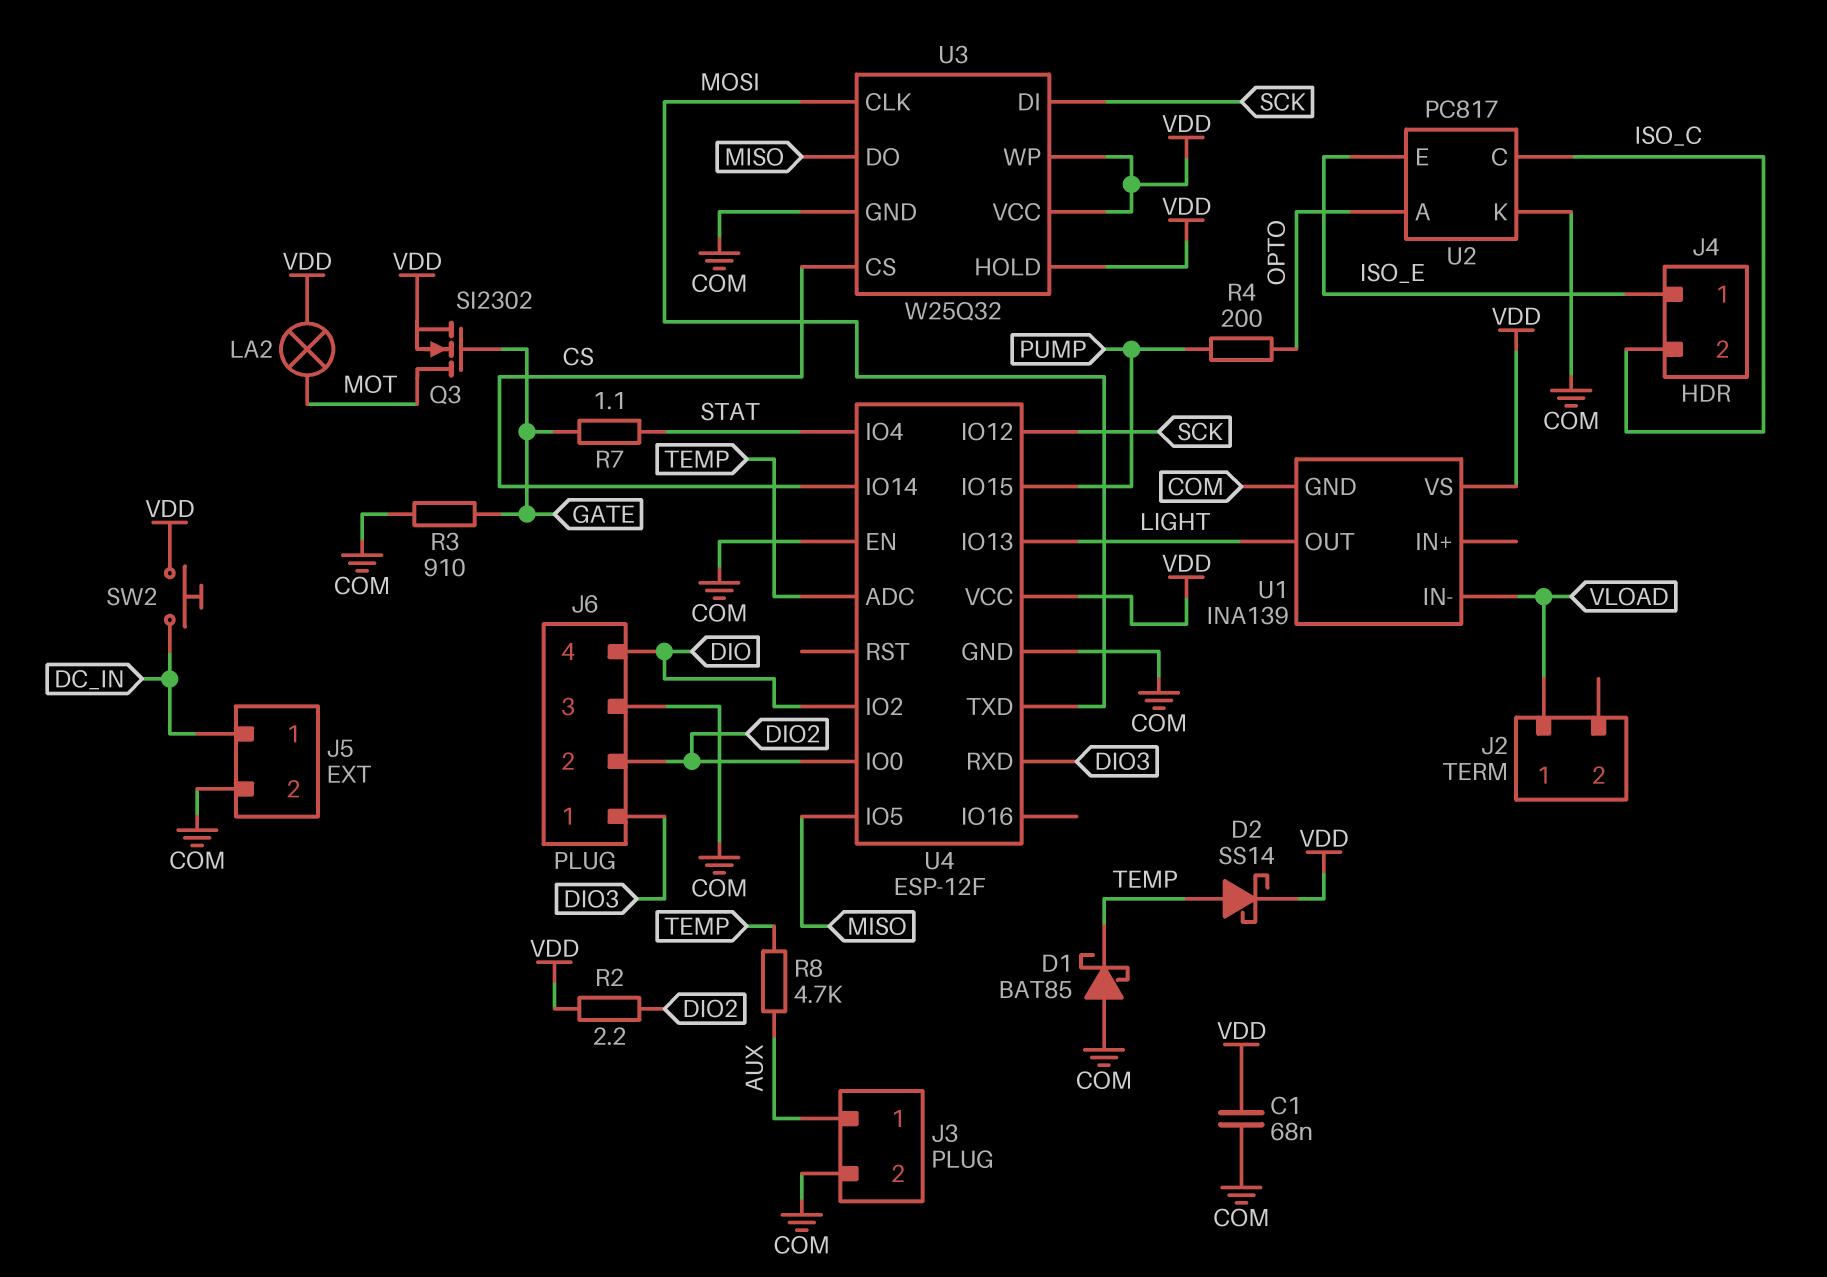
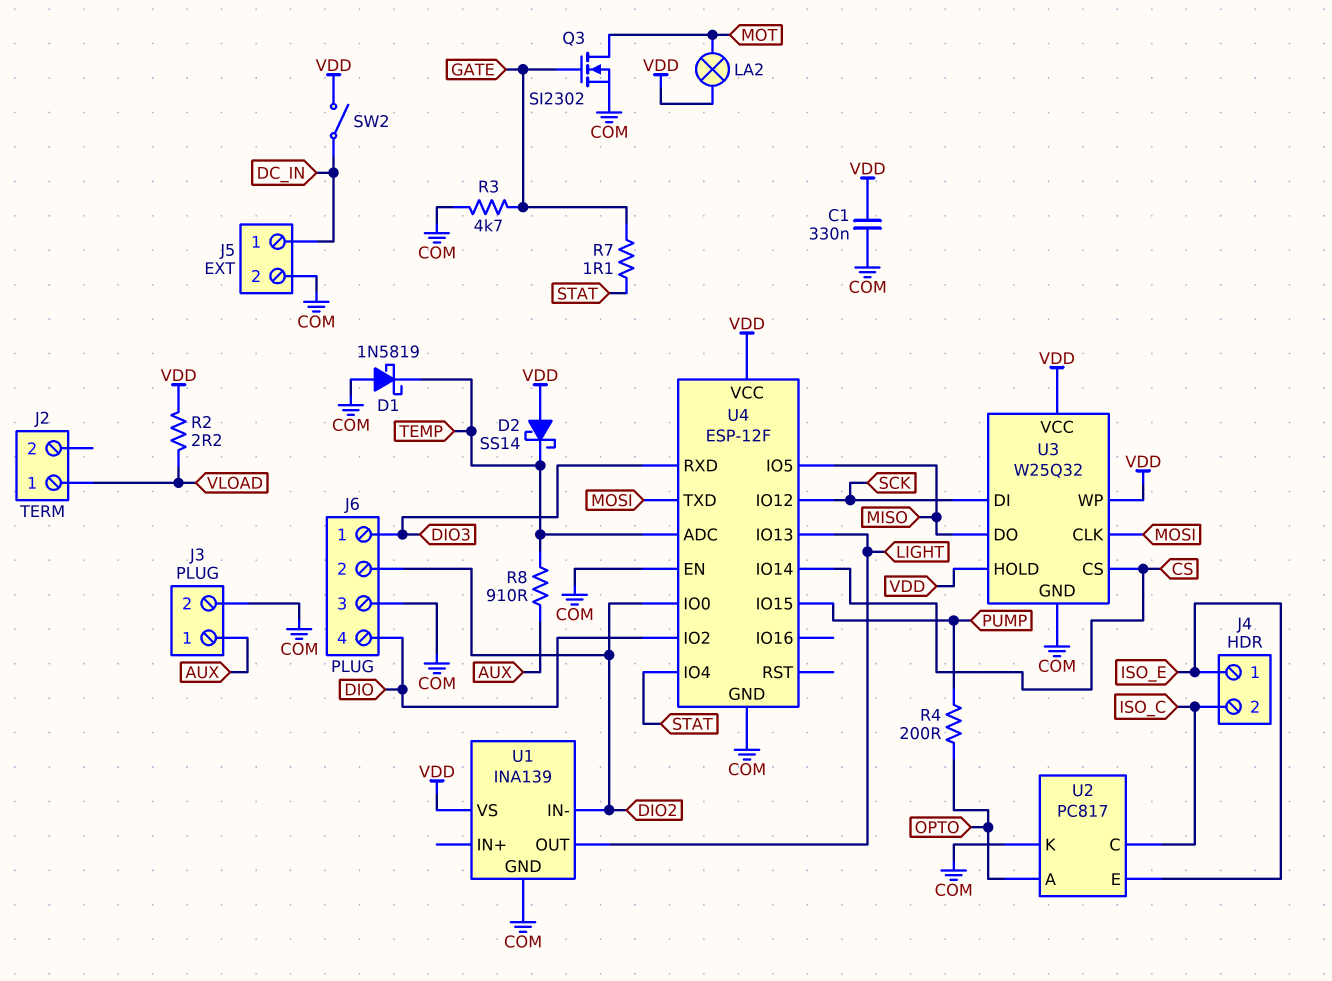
C1: 68nF (COM, VDD) -> 330nF (COM, VDD)
D1: schottky BAT85 (A COM, K TEMP) -> schottky 1N5819 (A COM, K TEMP)
D2: schottky SS14 (A TEMP, K VDD) -> schottky SS14 (A VDD, K TEMP)
Q3: NMOS SI2302 (G GATE, D MOT, S VDD) -> NMOS SI2302 (G GATE, D MOT, S COM)
R2: 2.2 (DIO2, VDD) -> 2.2 (VDD, VLOAD)
R3: 910 (COM, GATE) -> 4.7k (COM, GATE)
R8: 4.7k (AUX, TEMP) -> 910 (AUX, TEMP)
SW2: button (DC_IN, VDD) -> switch (DC_IN, VDD)
U1 pin IN-: VLOAD -> DIO2

